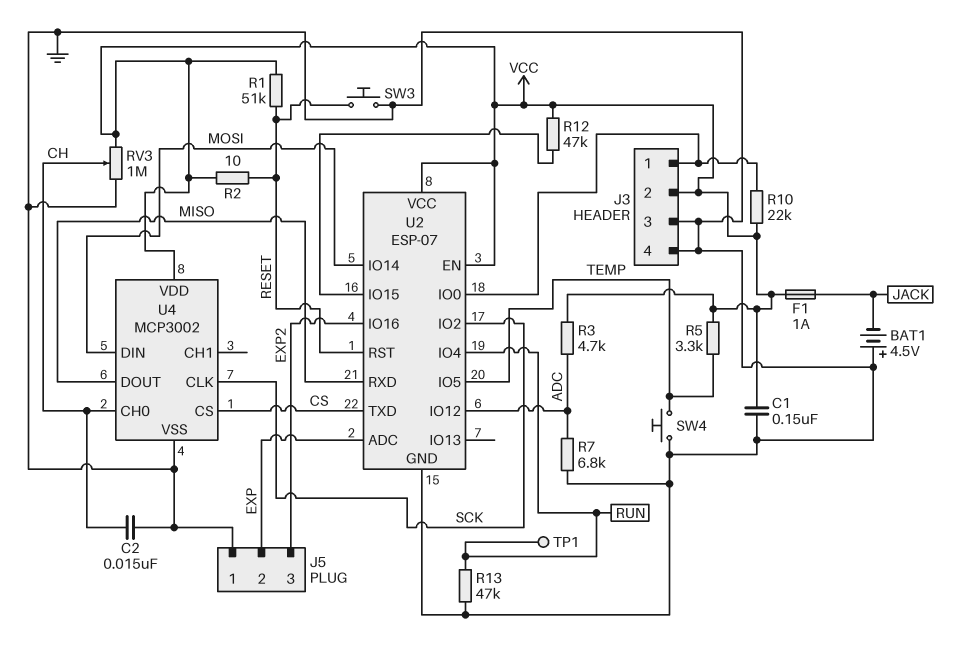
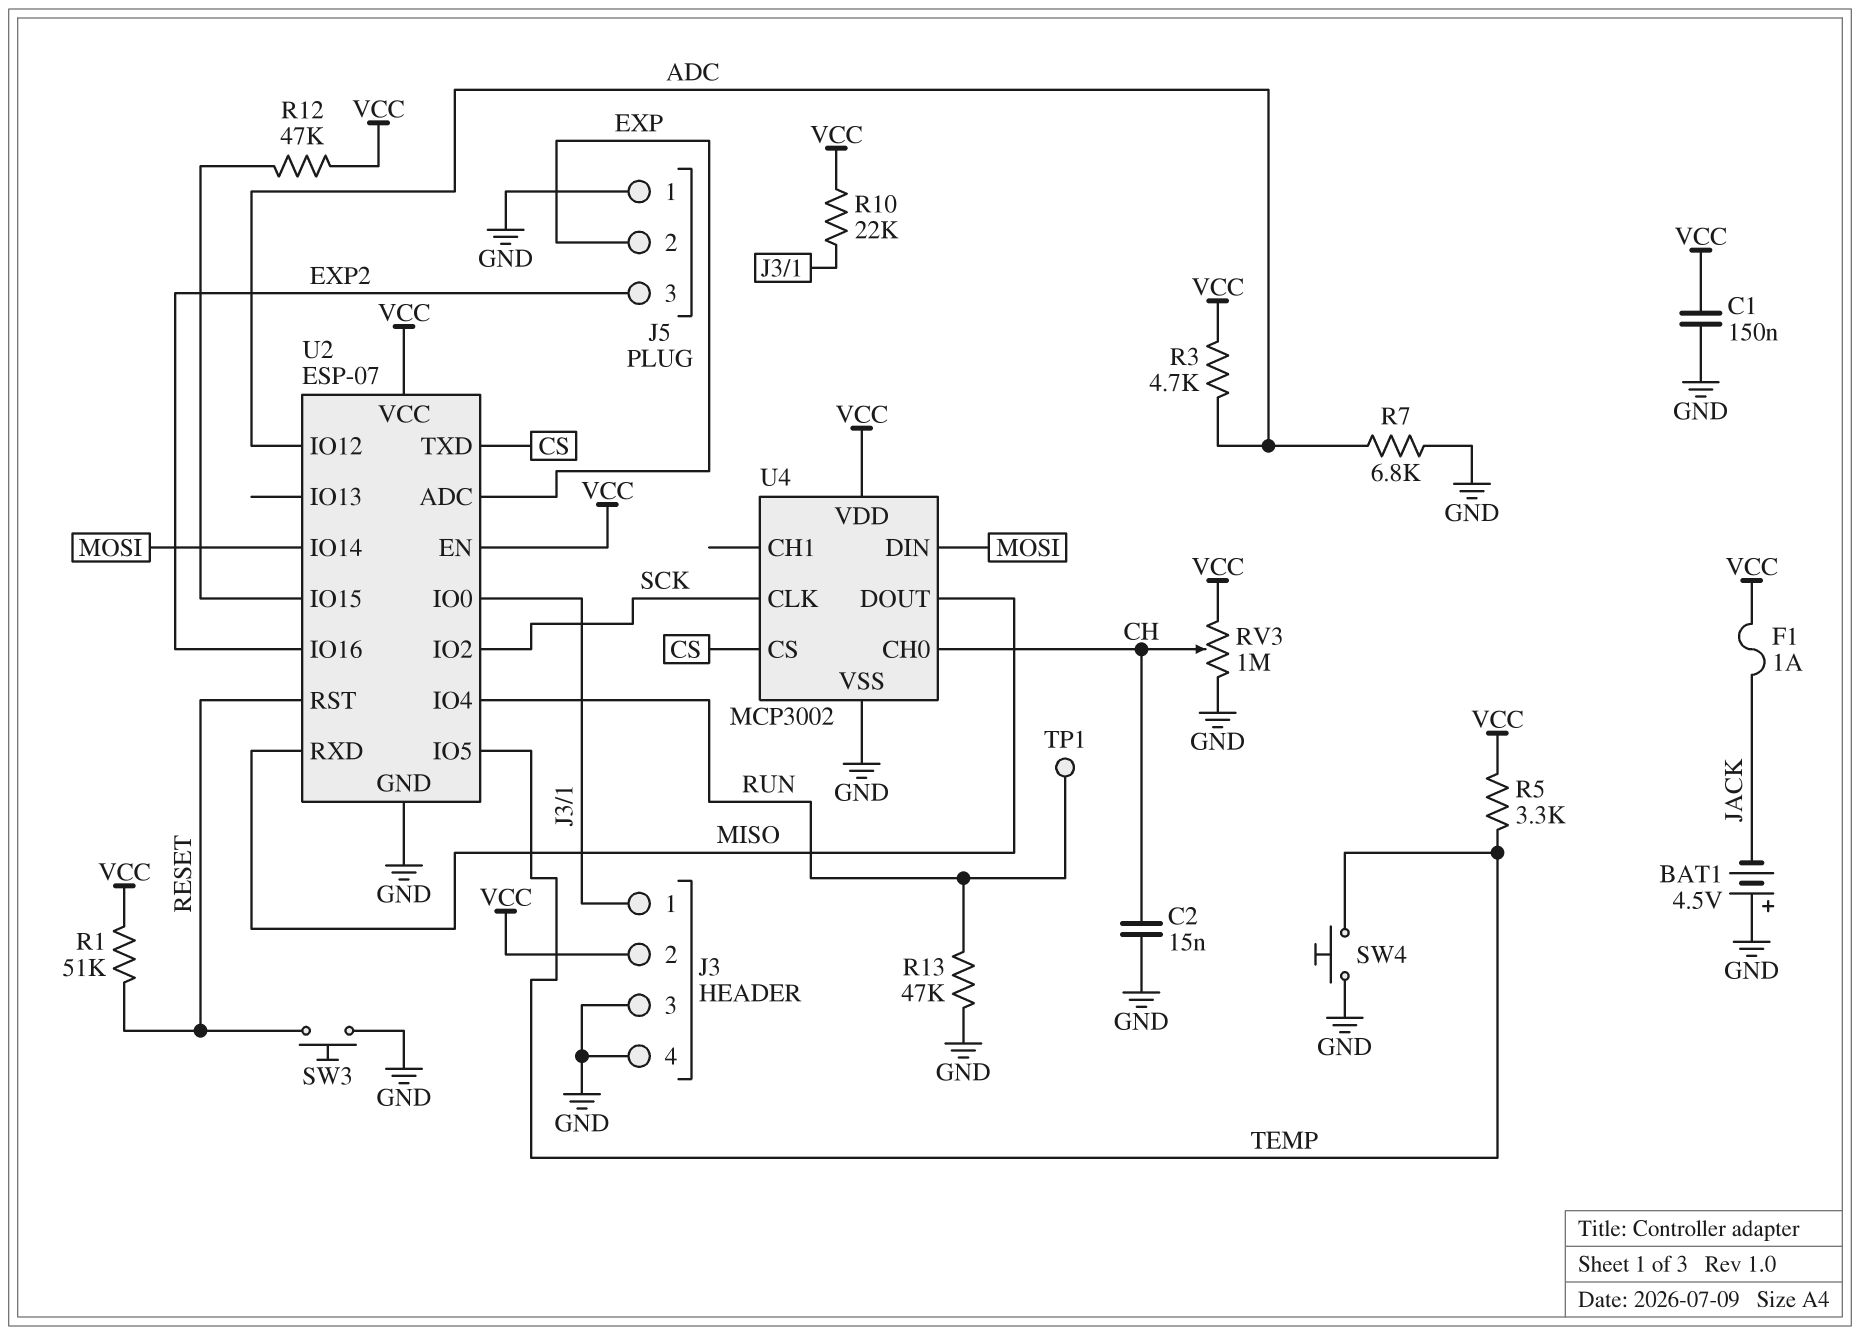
R2: 10 (RESET, VCC) -> none

